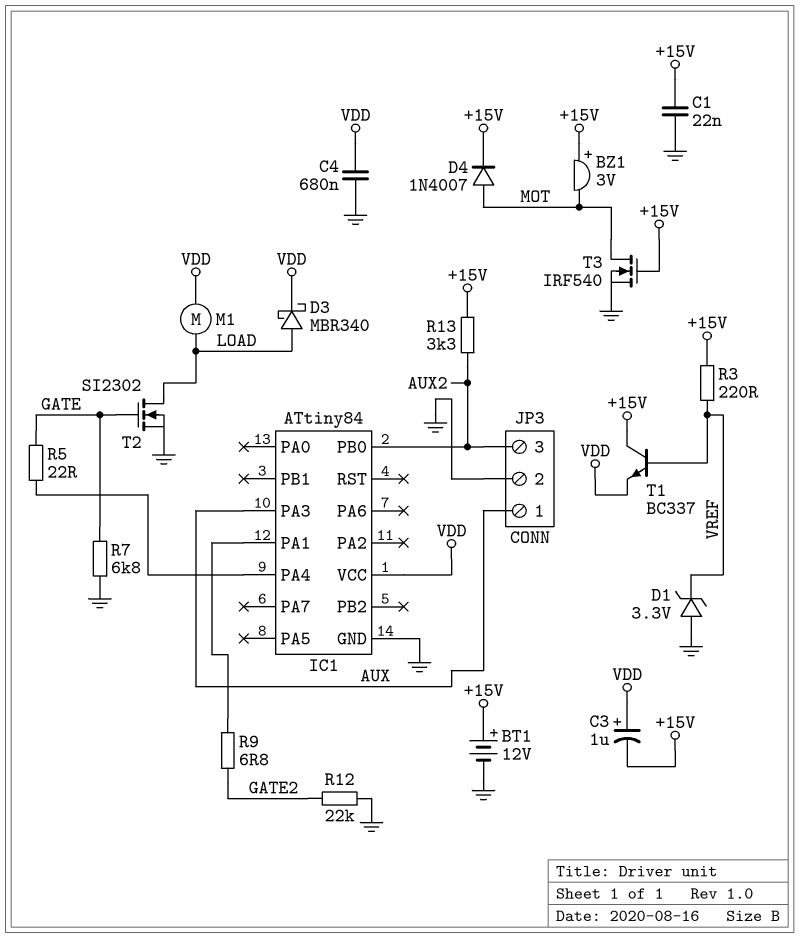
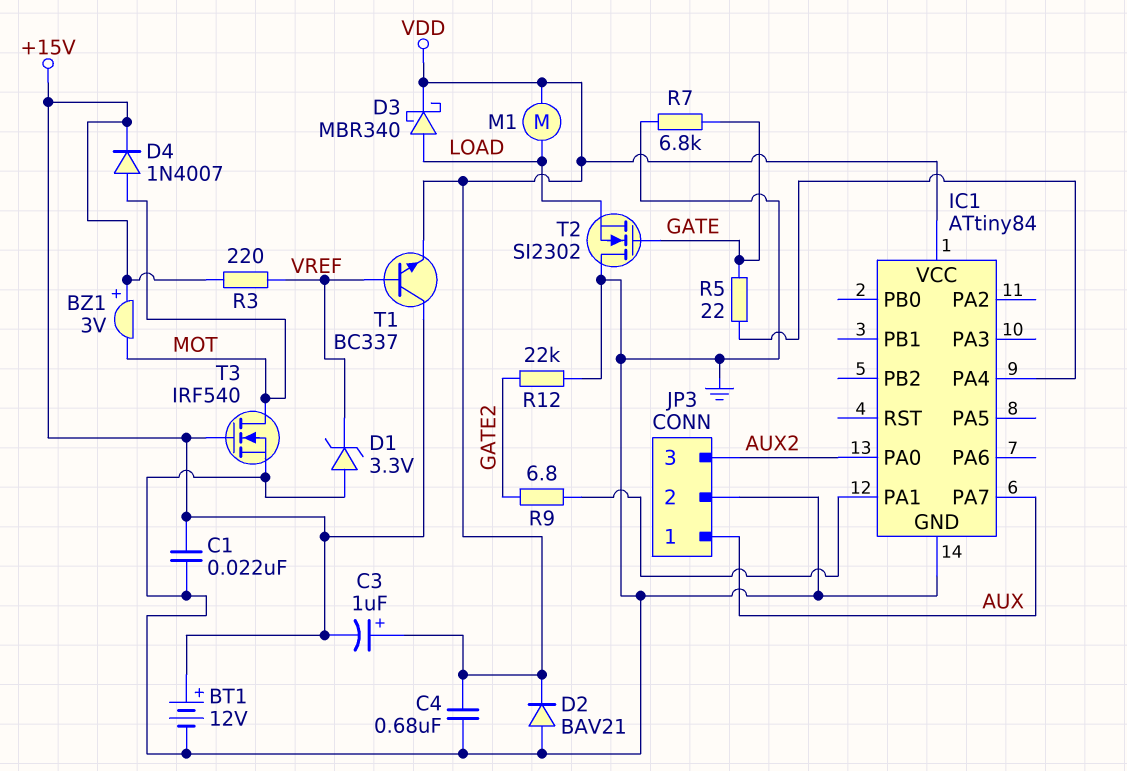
D2: none -> diode BAV21 (A GND, K VDD)
IC1 pin PA0: none -> AUX2
IC1 pin PA3: AUX -> none
IC1 pin PA7: none -> AUX
IC1 pin PB0: AUX2 -> none
R13: 3.3k (+15V, AUX2) -> none
T2: NMOS SI2302 (G GATE, D LOAD, S GND) -> NMOS SI2302 (G GATE, D GND, S LOAD)

